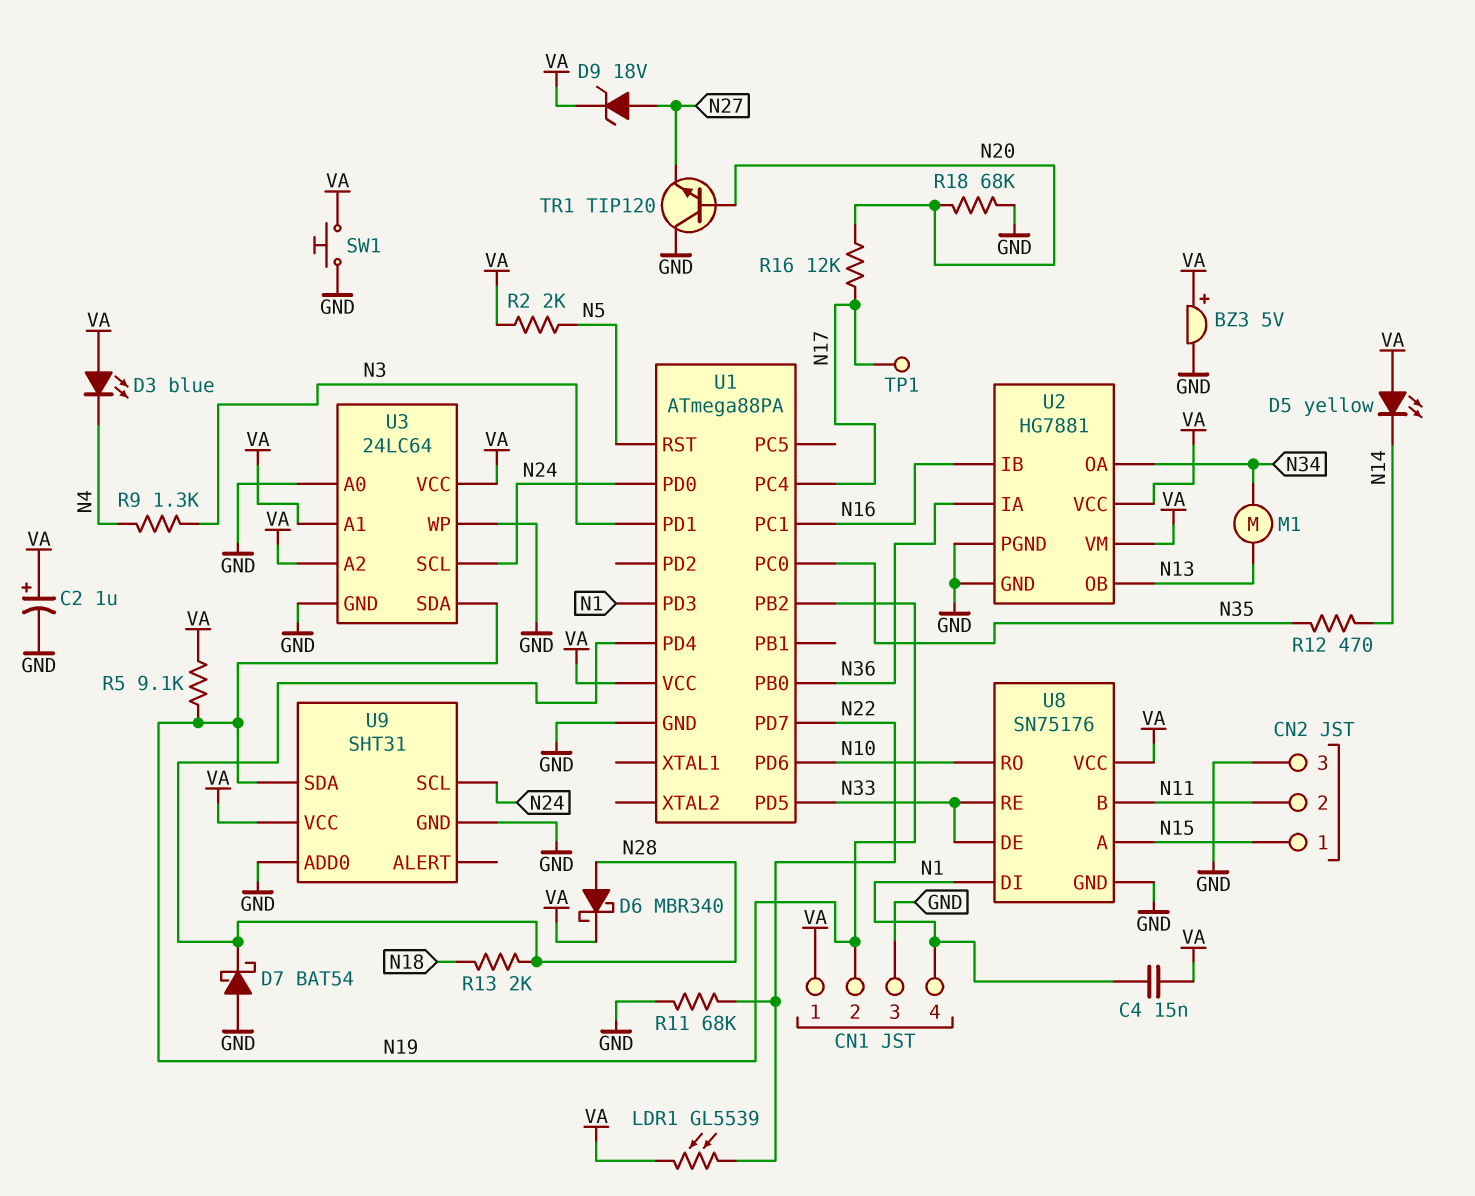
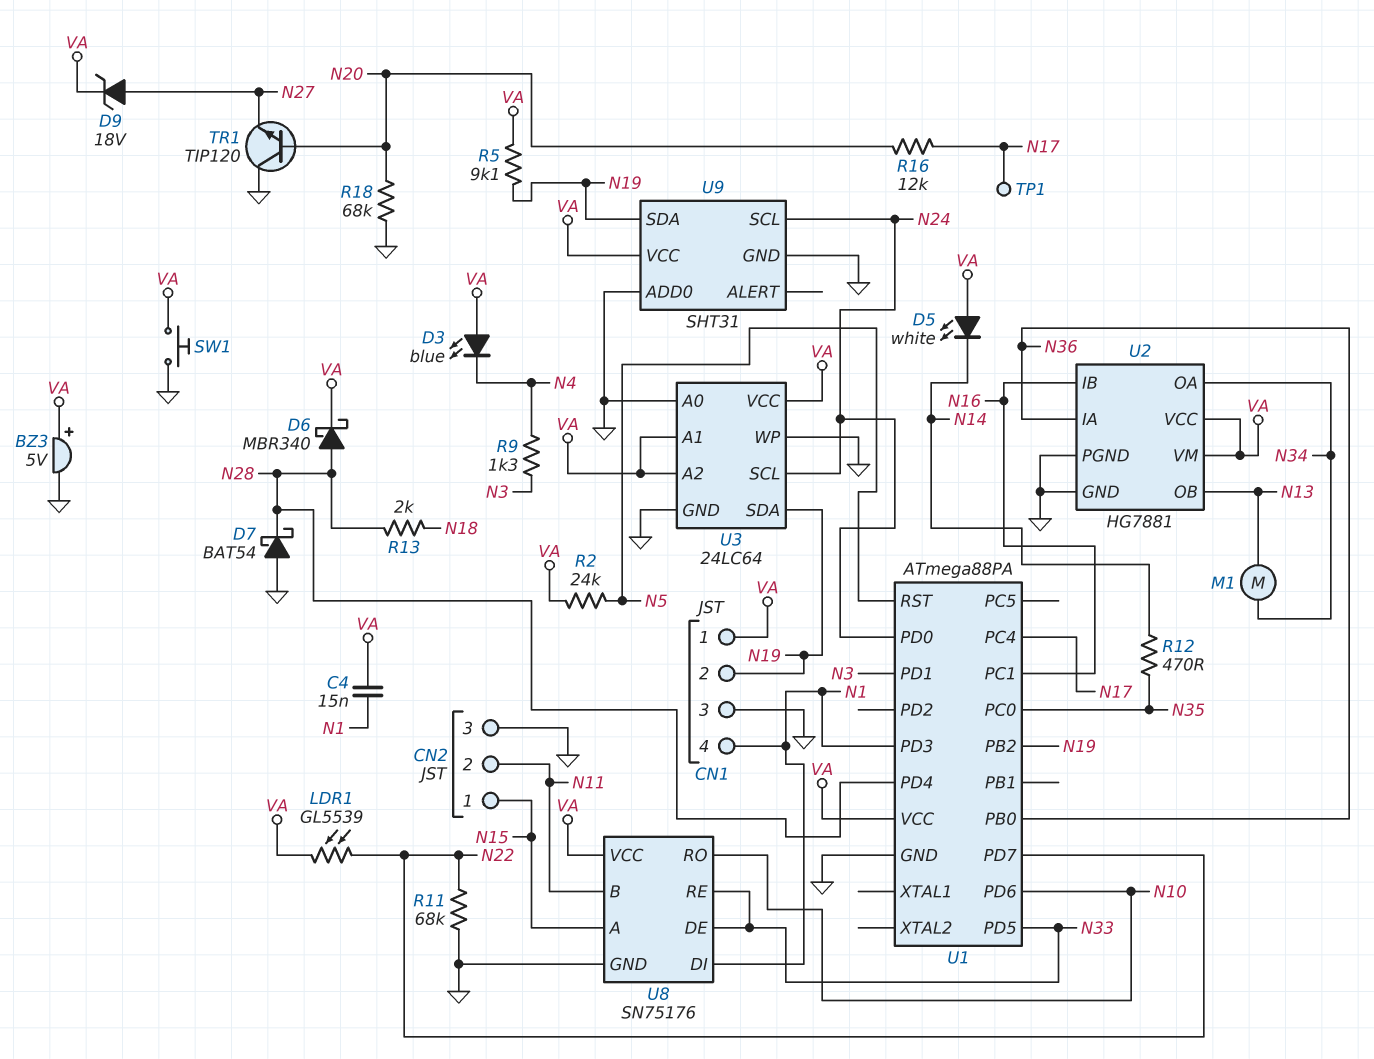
C2: 1uF (plus VA, minus GND) -> none
D5: LED yellow (A VA, K N14) -> LED white (A VA, K N14)
R2: 2k (N5, VA) -> 24k (N5, VA)

